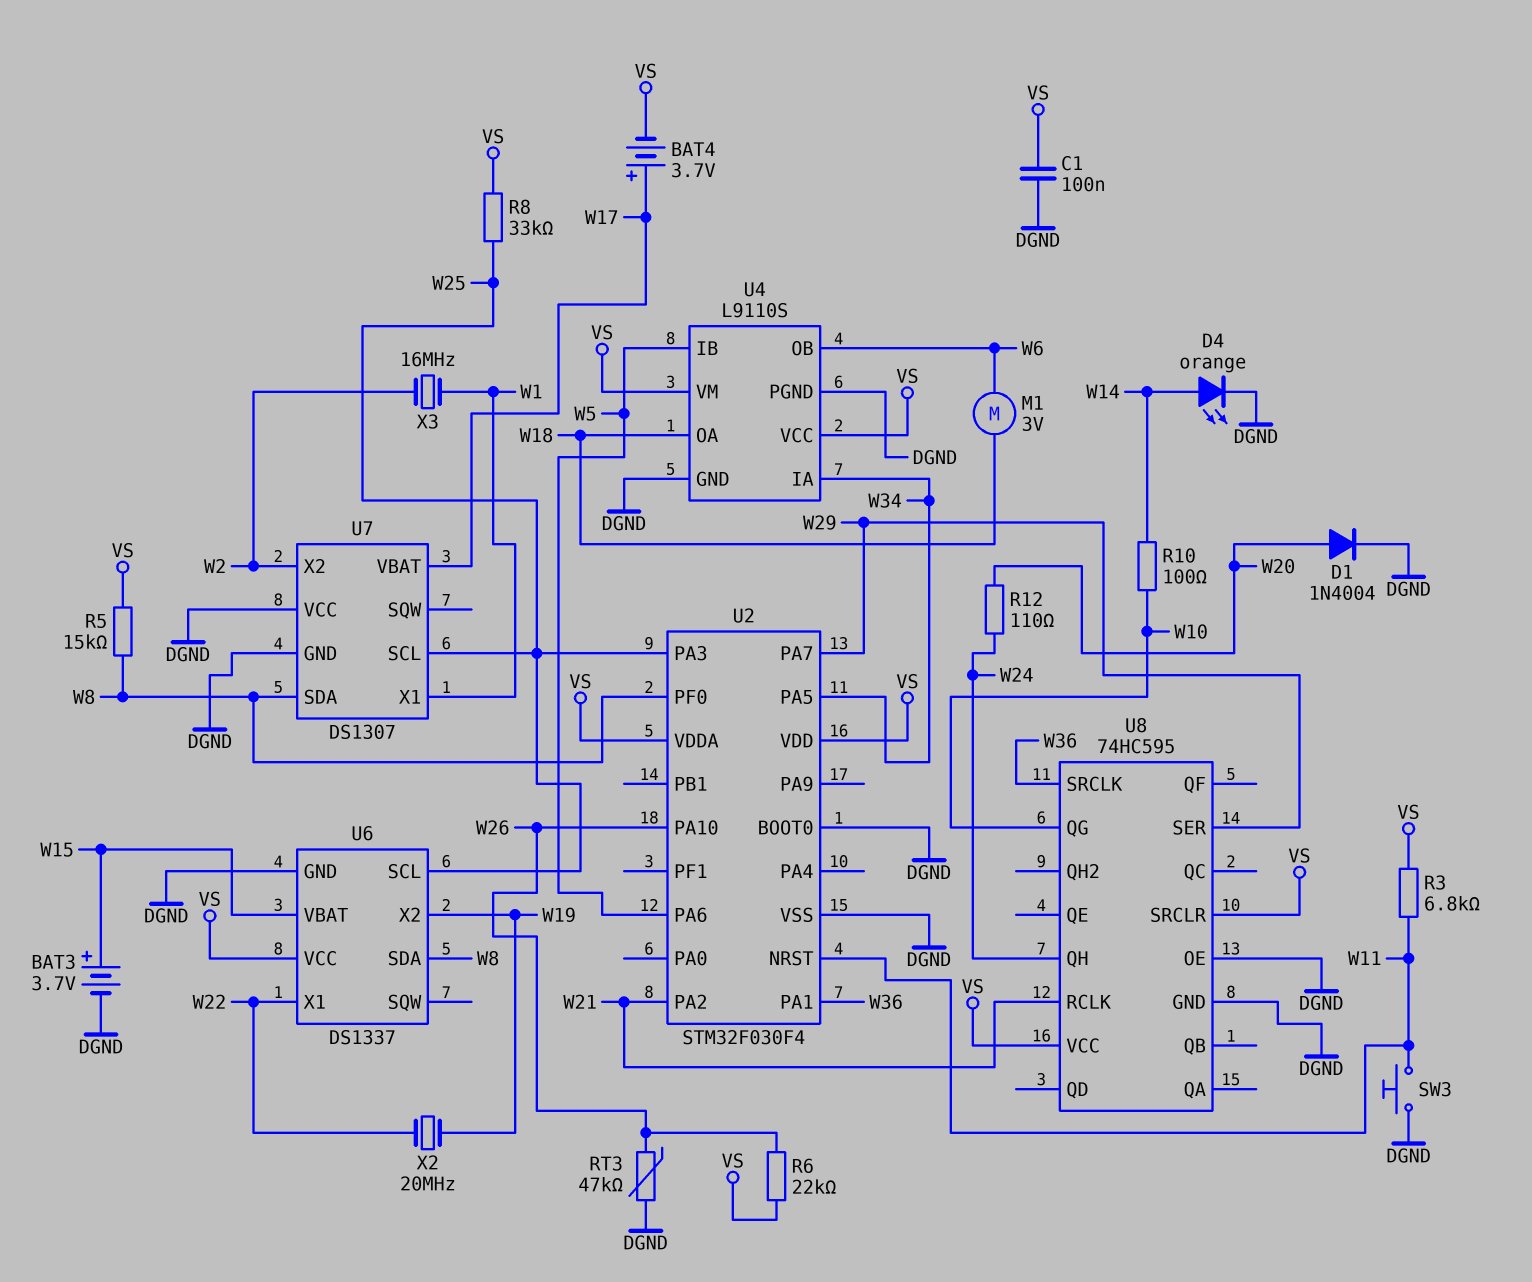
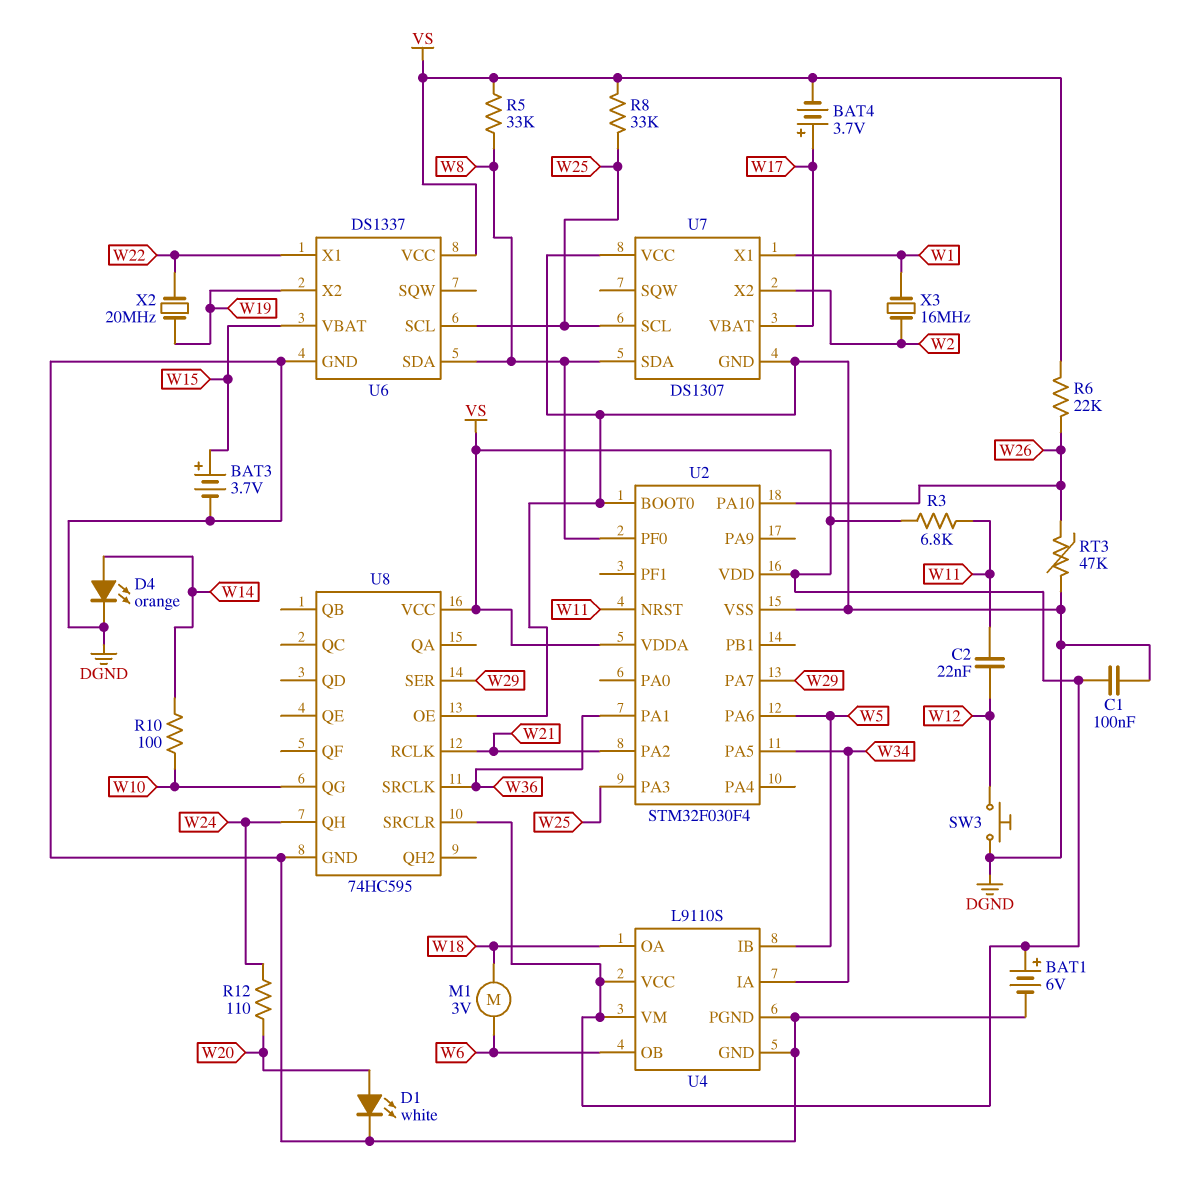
BAT1: none -> 6V (plus VS, minus DGND)
C2: none -> 22nF (W11, W12)
D1: diode 1N4004 (A W20, K DGND) -> LED white (A W20, K DGND)
R5: 15k (VS, W8) -> 33k (VS, W8)
SW3: button (DGND, W11) -> button (DGND, W12)

